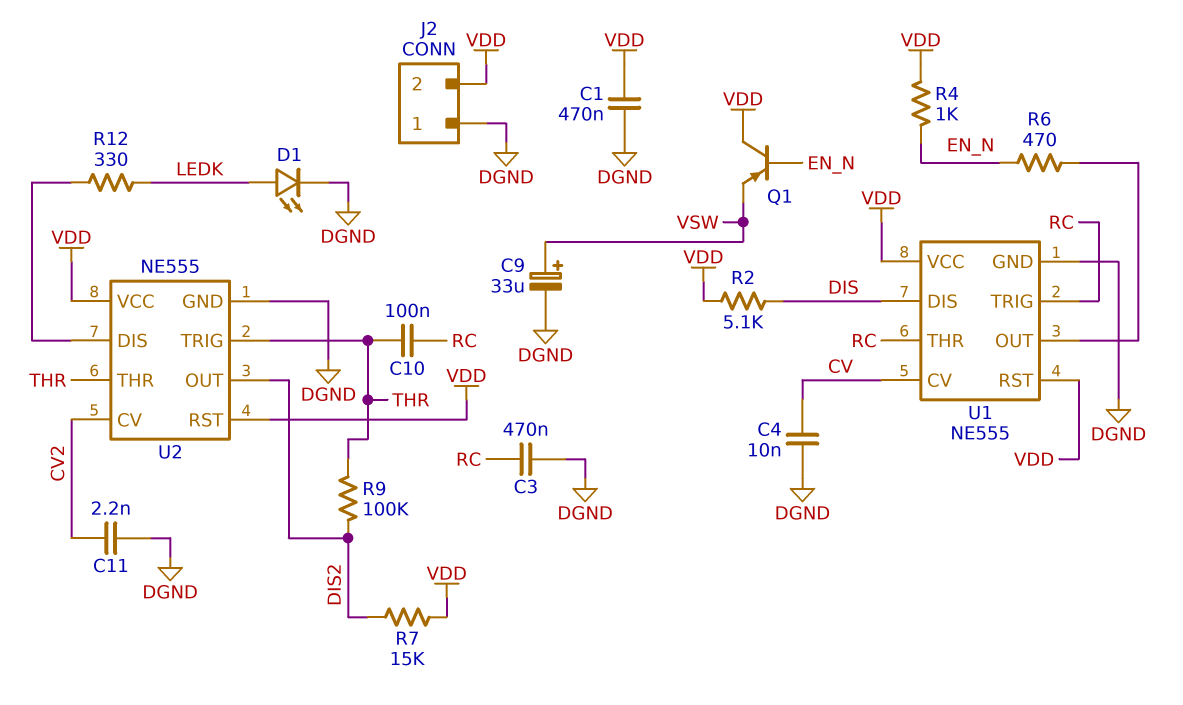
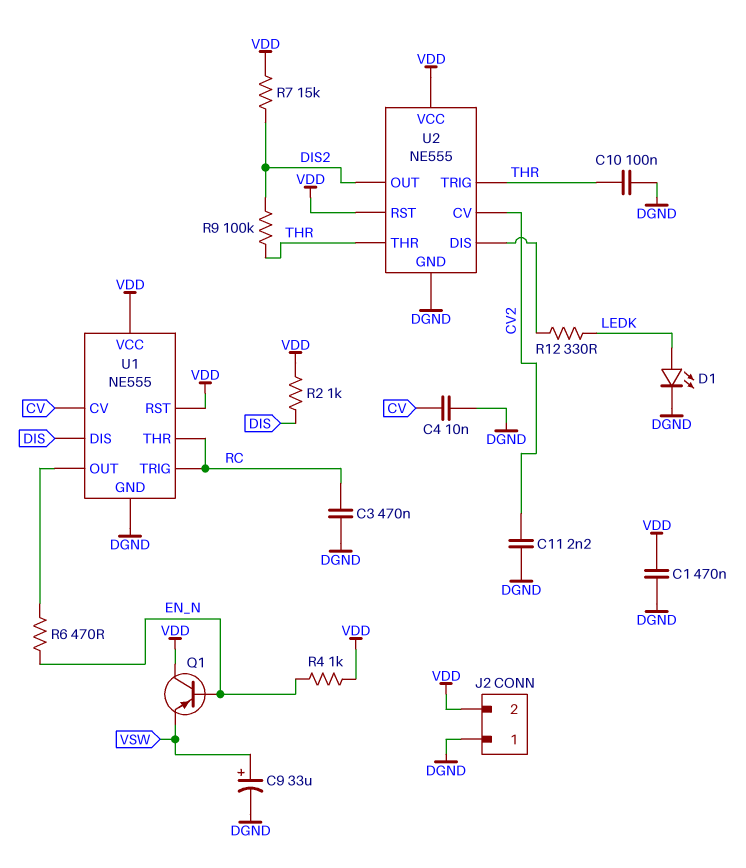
C10: 100nF (RC, THR) -> 100nF (DGND, THR)
R2: 5.1k (DIS, VDD) -> 1k (DIS, VDD)

